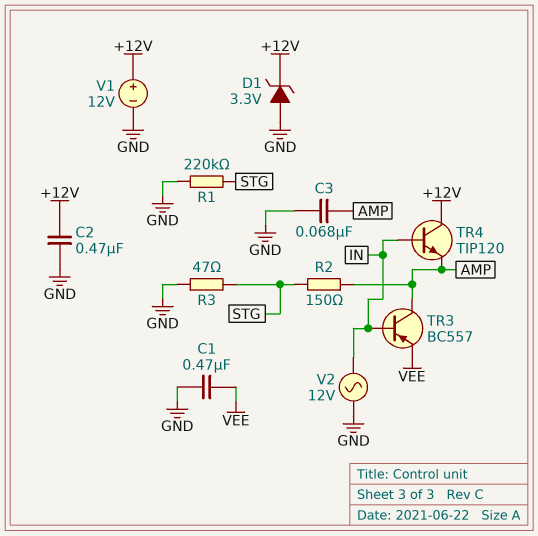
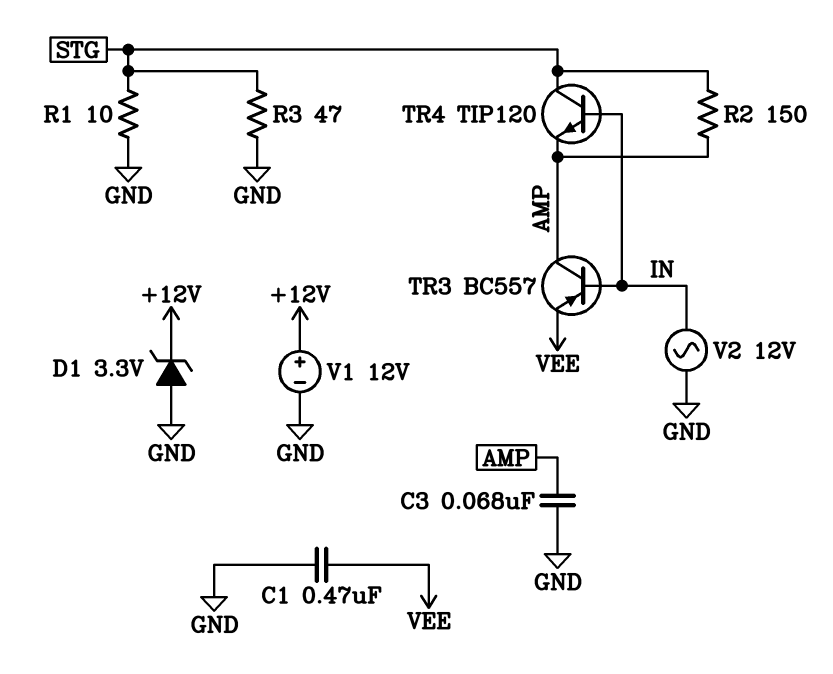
C2: 470nF (+12V, GND) -> none
R1: 220k (GND, STG) -> 10 (GND, STG)
TR4: NPN TIP120 (B IN, C +12V, E AMP) -> NPN TIP120 (B IN, C STG, E AMP)

